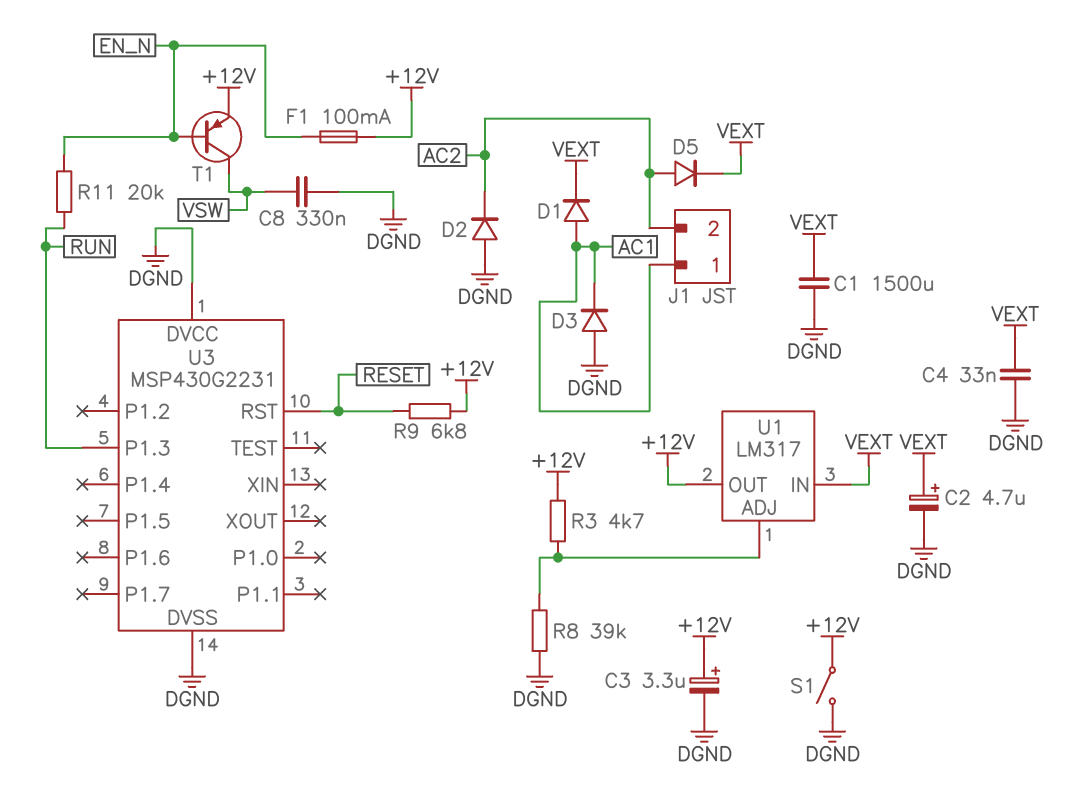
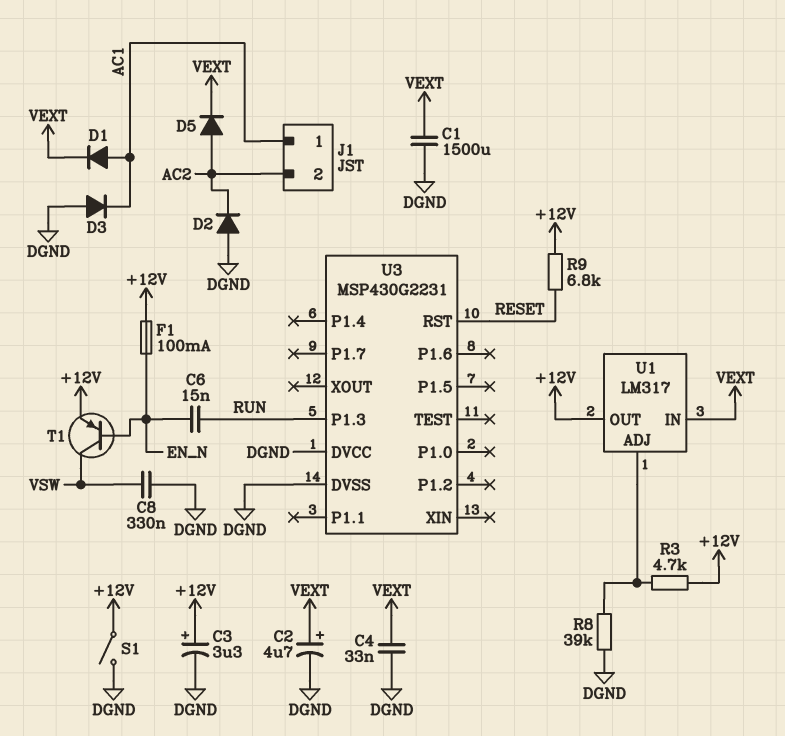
C6: none -> 15nF (EN_N, RUN)
R11: 20k (EN_N, RUN) -> none

